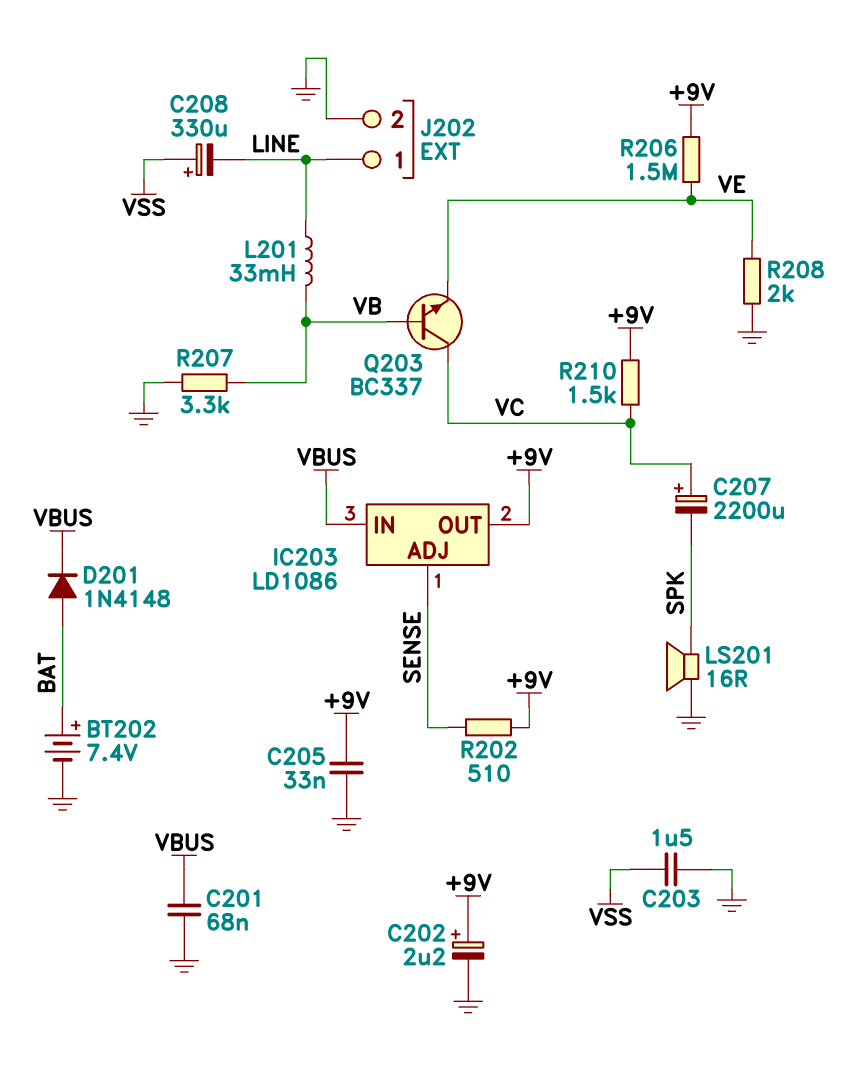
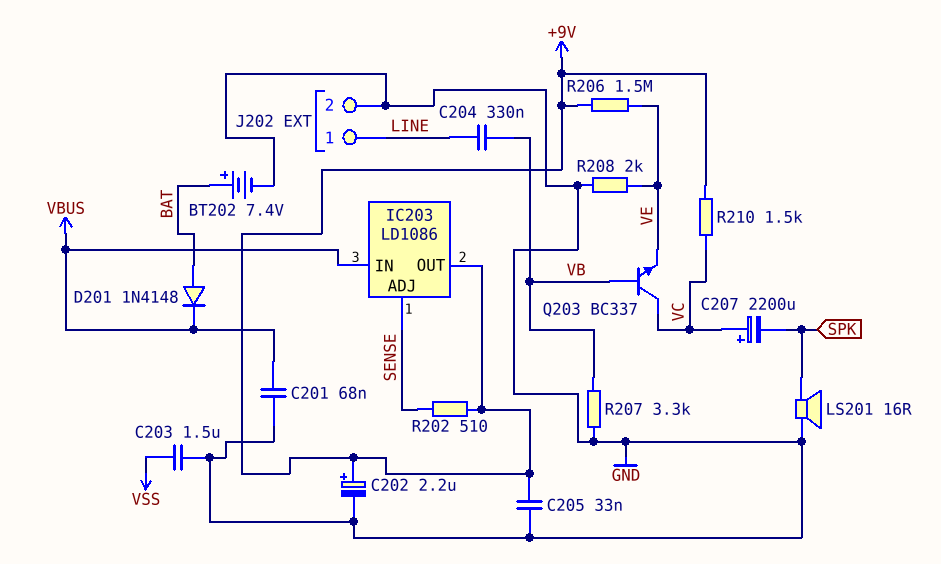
C204: none -> 330nF (LINE, VB)
C208: 330uF (plus VSS, minus LINE) -> none
L201: 33mH (LINE, VB) -> none

